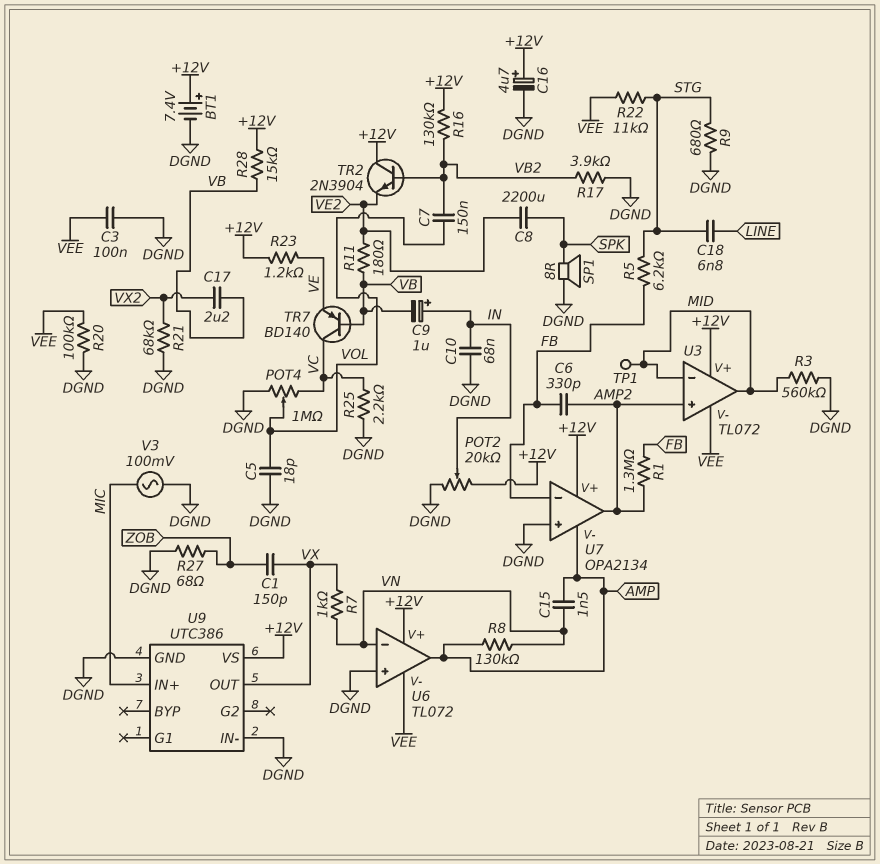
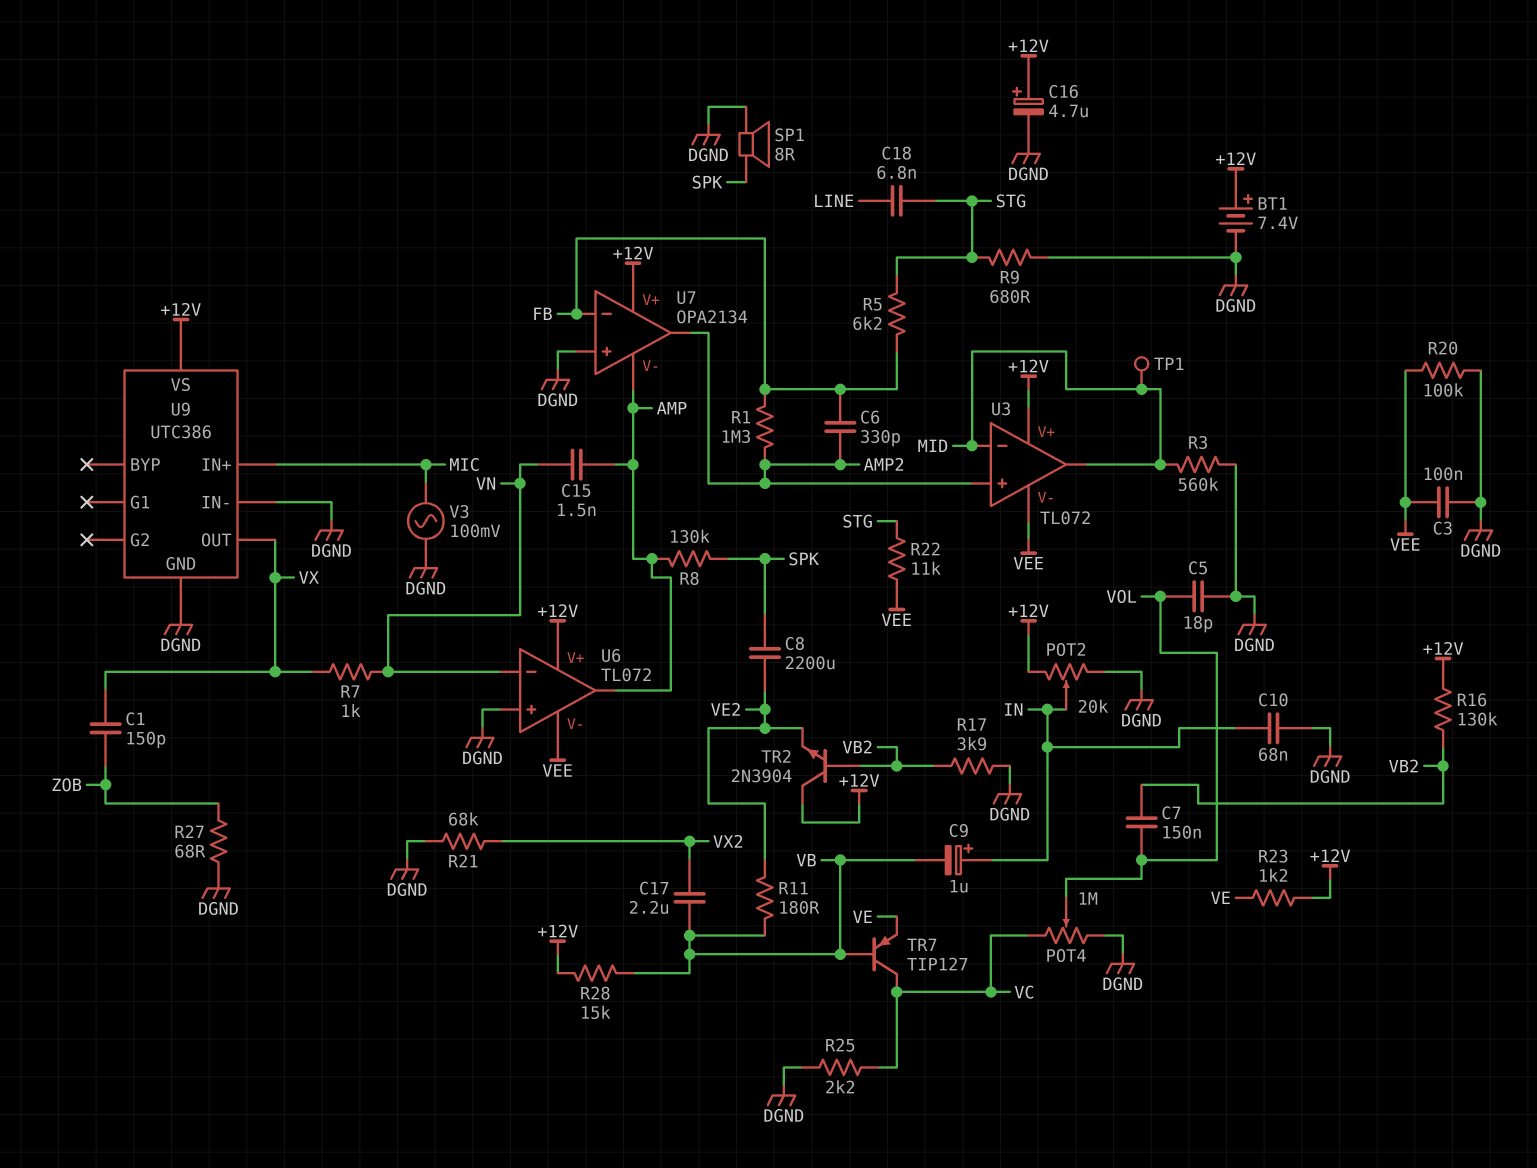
R8: 130k (AMP, VN) -> 130k (AMP, SPK)
TR7: PNP BD140 (B VB, C VC, E VE) -> PNP TIP127 (B VB, C VC, E VE)

